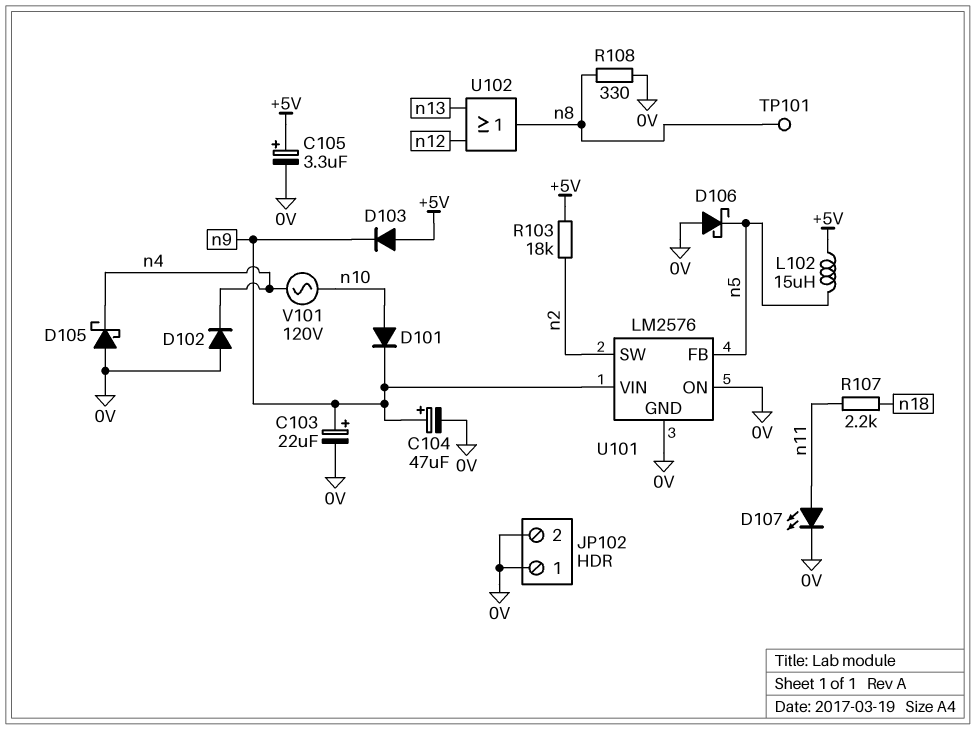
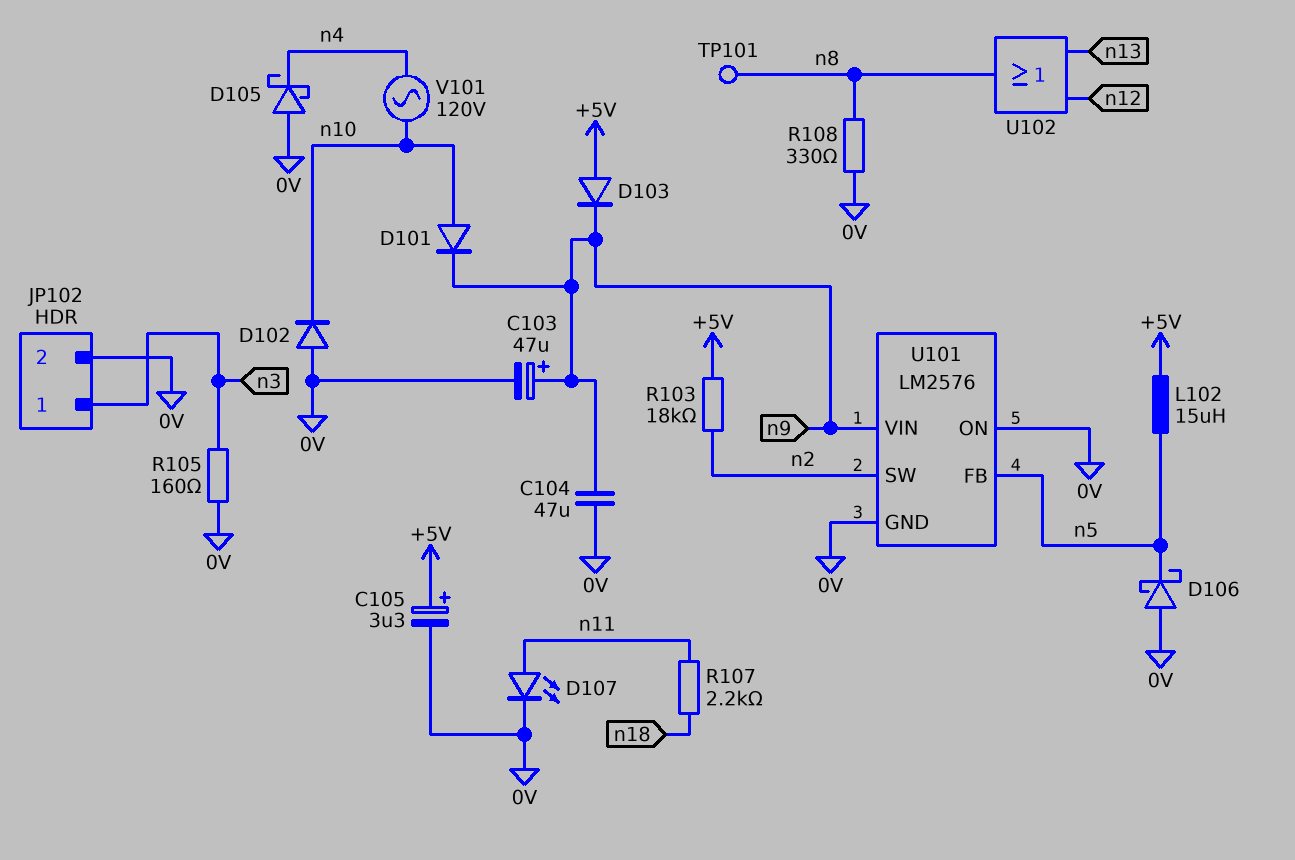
C103: 22uF (plus n9, minus 0V) -> 47uF (plus n9, minus 0V)
C104: 47uF (plus n9, minus 0V) -> 47uF (0V, n9)
D102: diode (A 0V, K n4) -> diode (A 0V, K n10)
JP102 pin 1: 0V -> n3
R105: none -> 160 (0V, n3)

